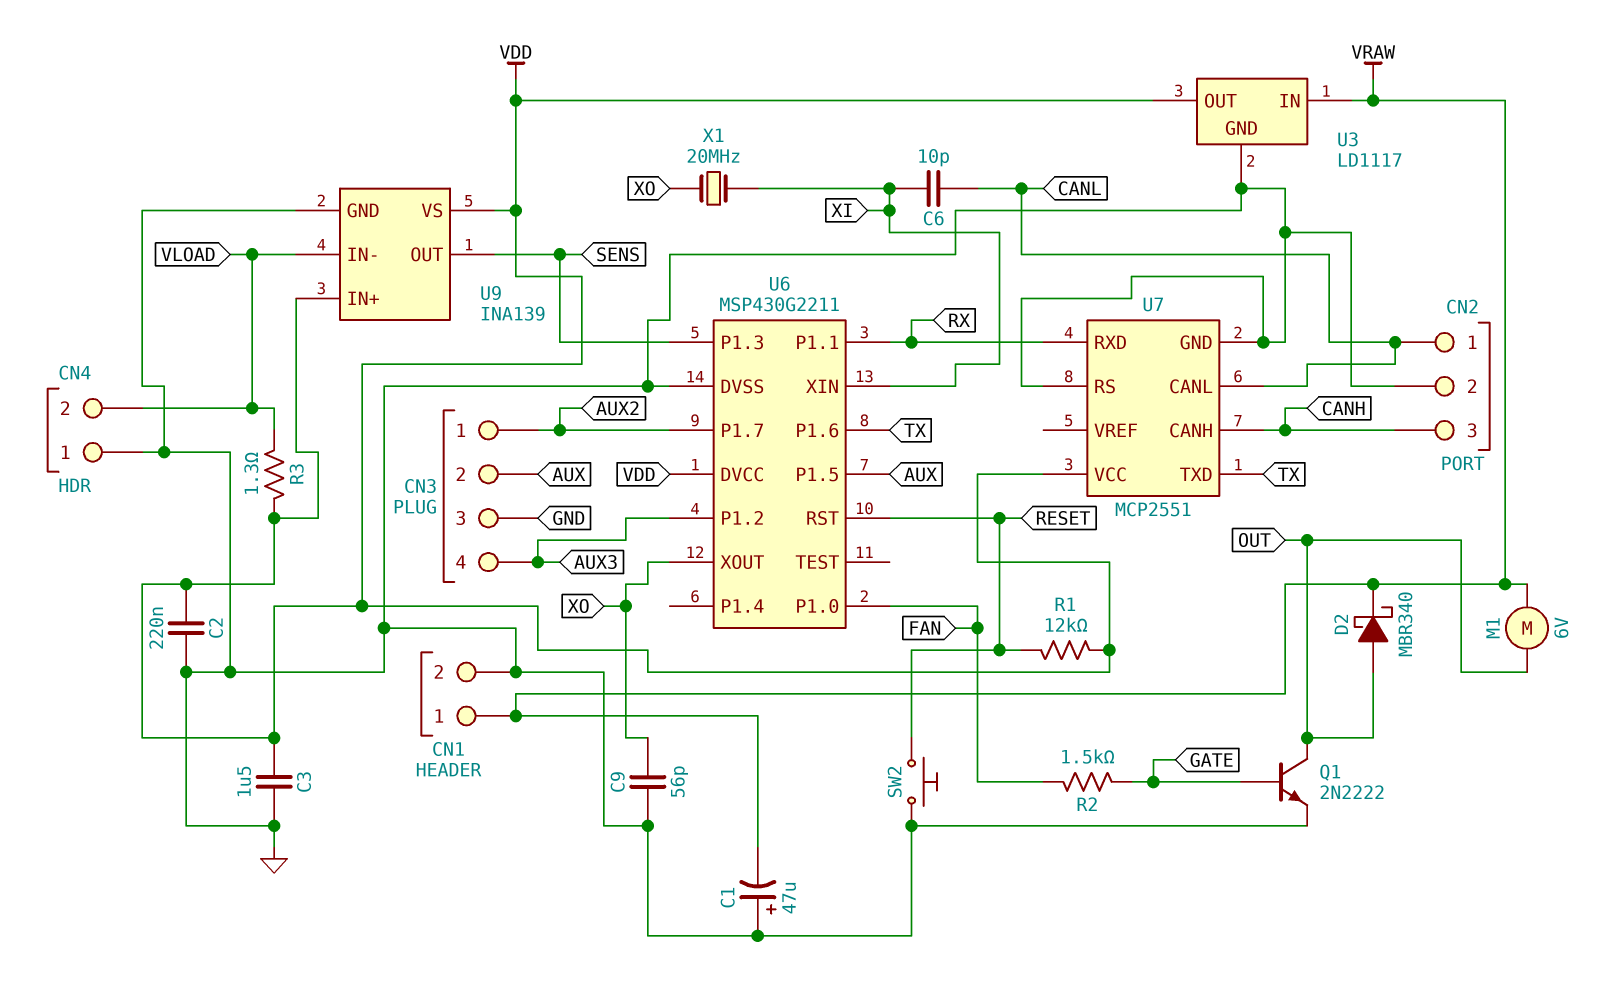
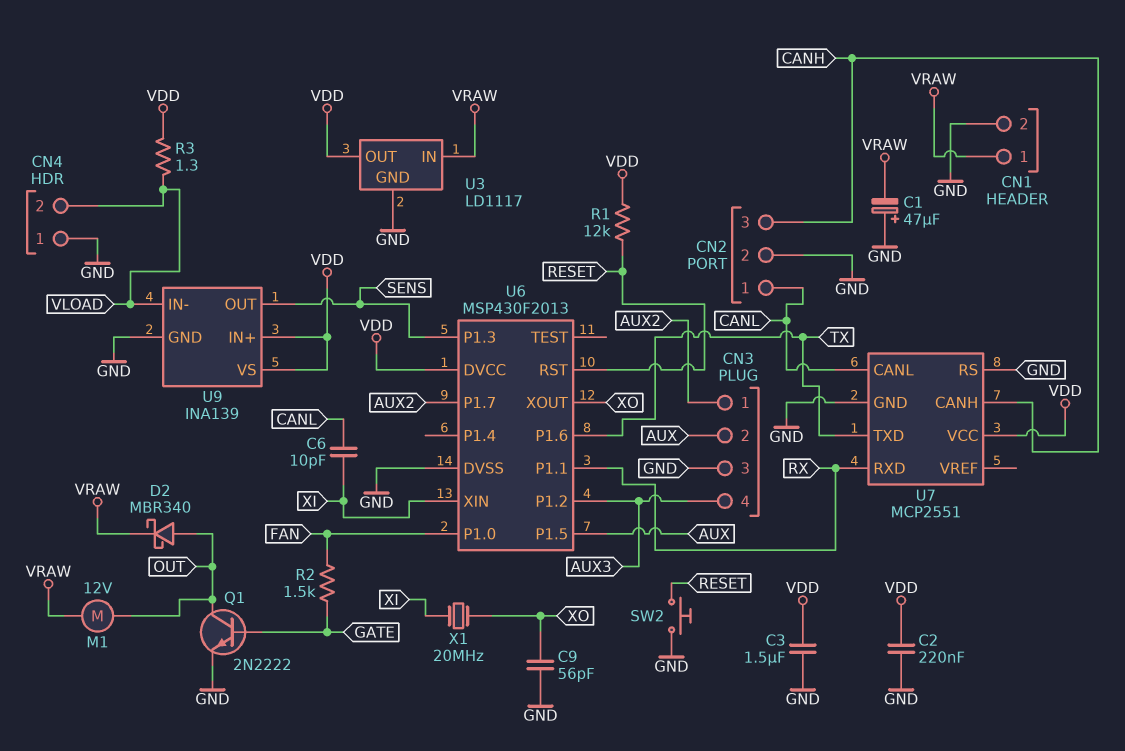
M1: motor 6V (OUT, VRAW) -> motor 12V (OUT, VRAW)
U6: MSP430G2211 -> MSP430F2013

